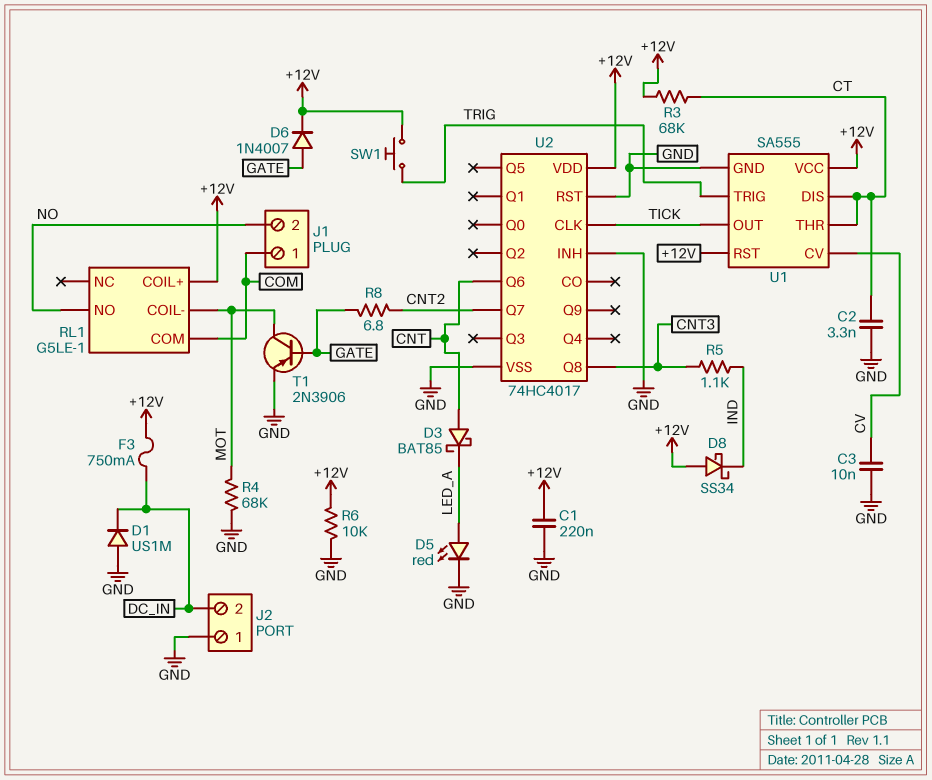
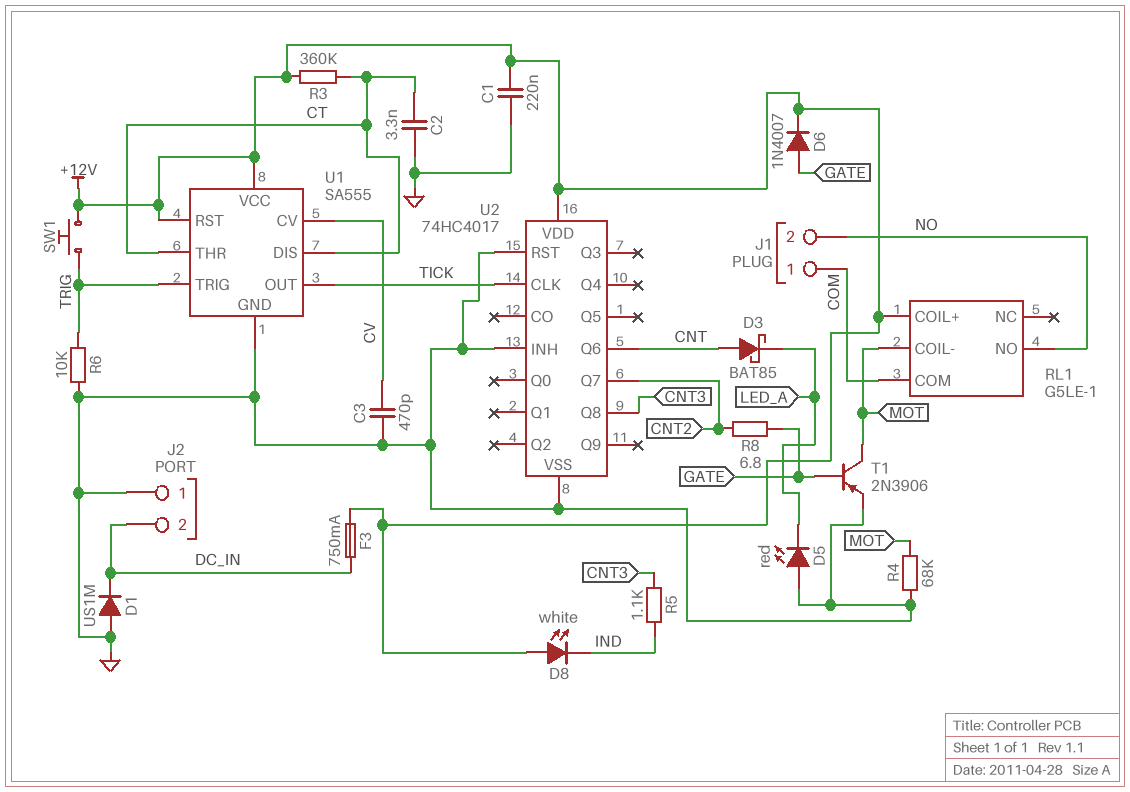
C3: 10nF (CV, GND) -> 470pF (CV, GND)
D5: LED red (A LED_A, K GND) -> LED red (A GND, K LED_A)
D8: schottky SS34 (A +12V, K IND) -> LED white (A +12V, K IND)
R3: 68k (+12V, CT) -> 360k (+12V, CT)
R6: 10k (+12V, GND) -> 10k (GND, TRIG)

